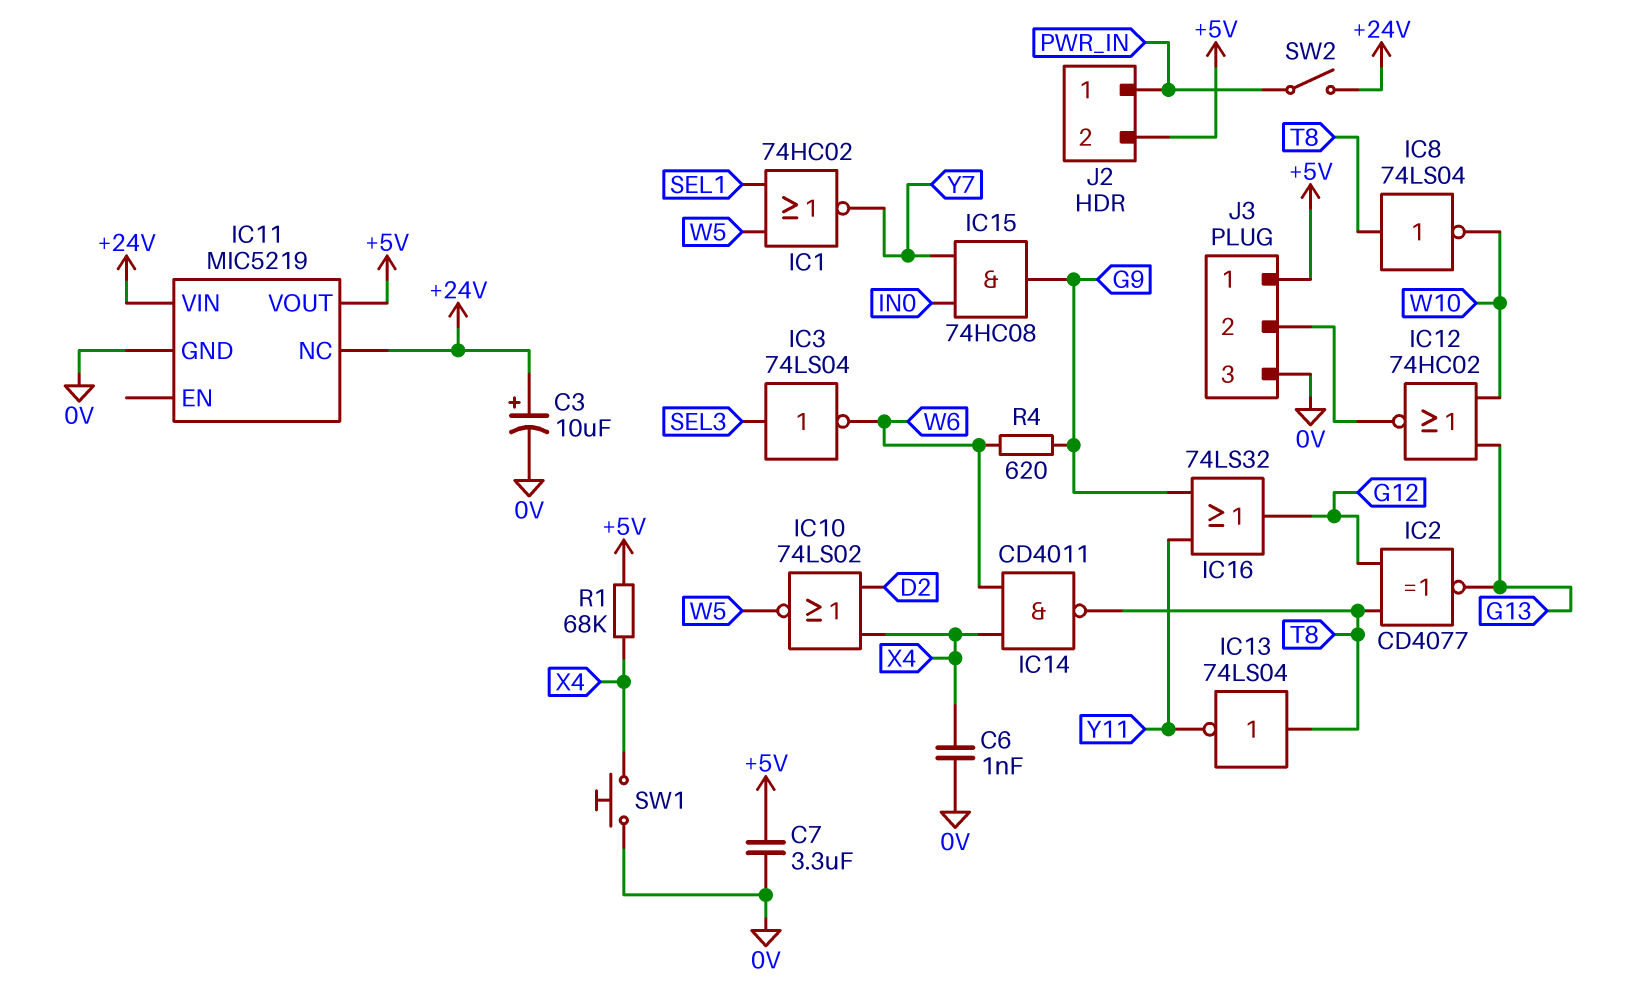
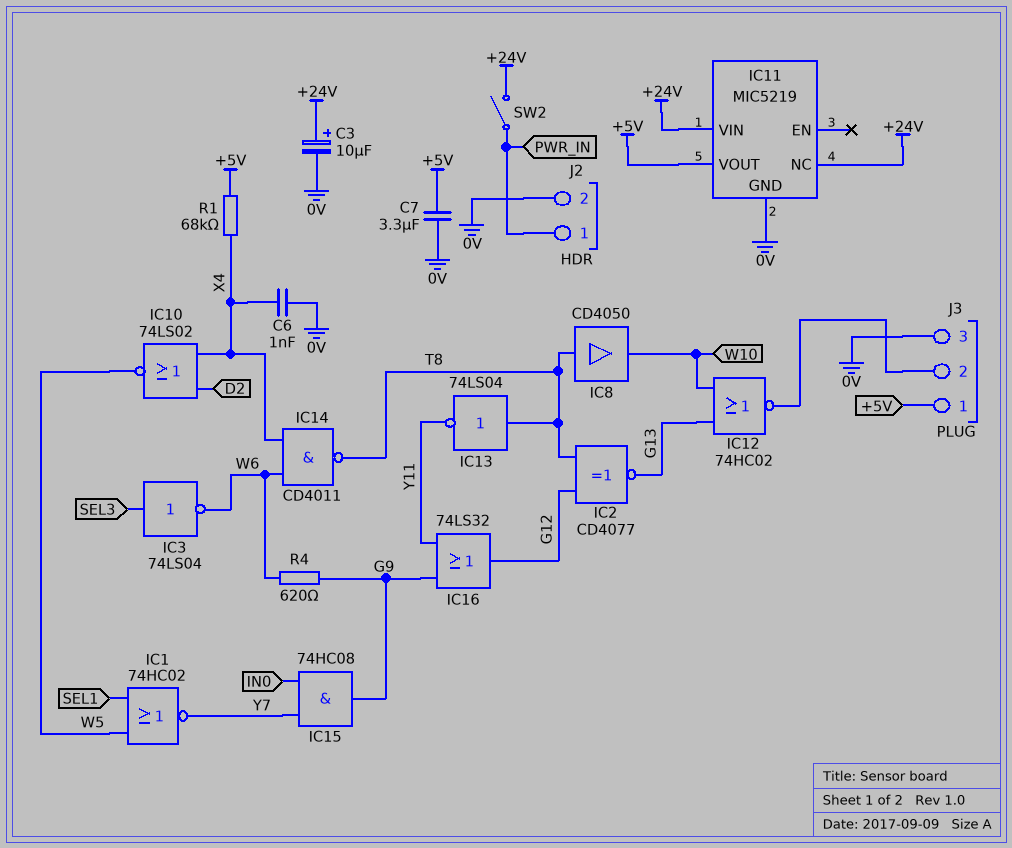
IC8: NOT 74LS04 (in T8, out W10) -> buffer CD4050 (in T8, out W10)
J2 pin 2: +5V -> 0V
SW1: button (0V, X4) -> none

